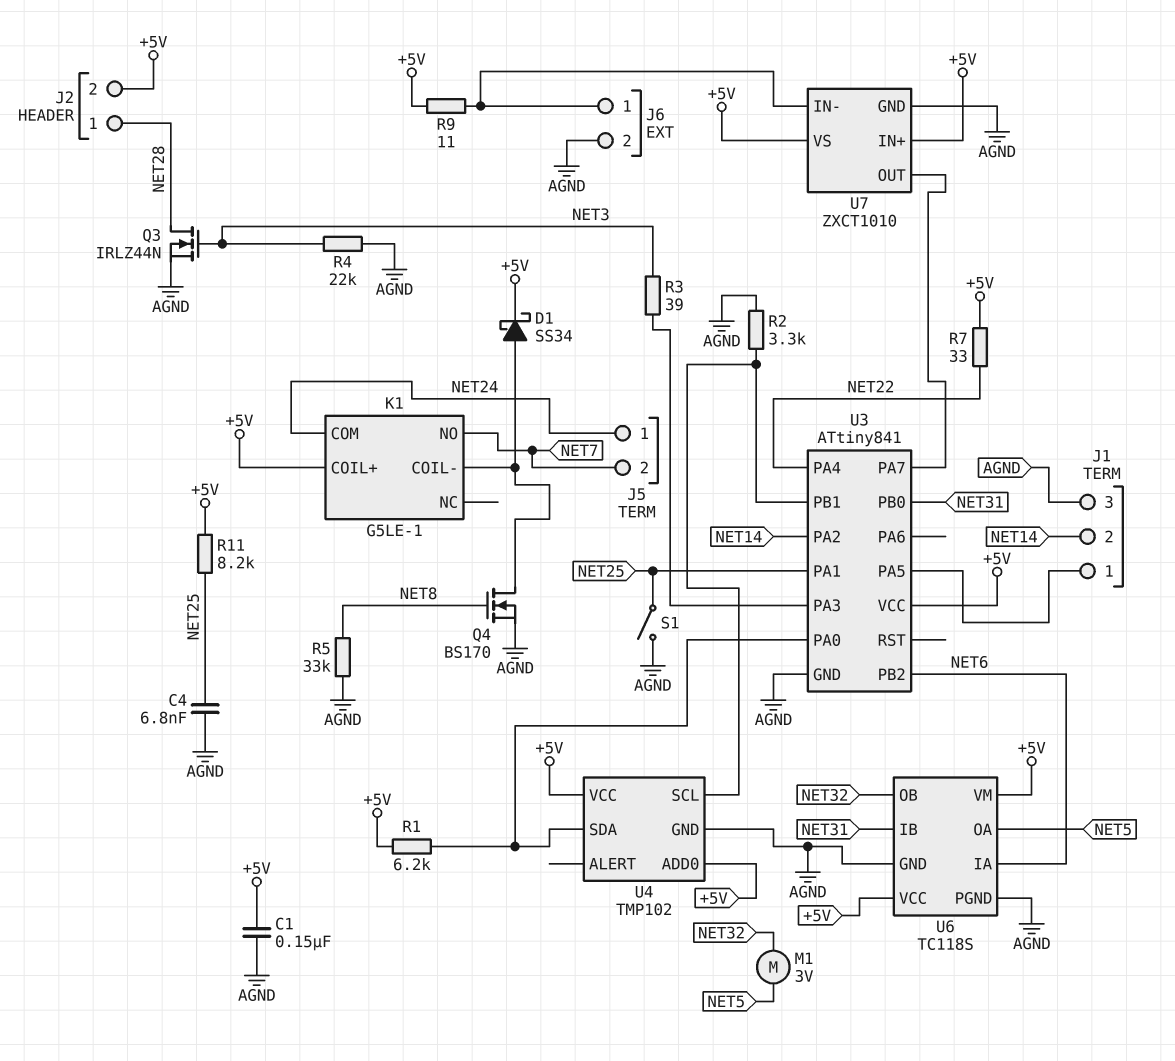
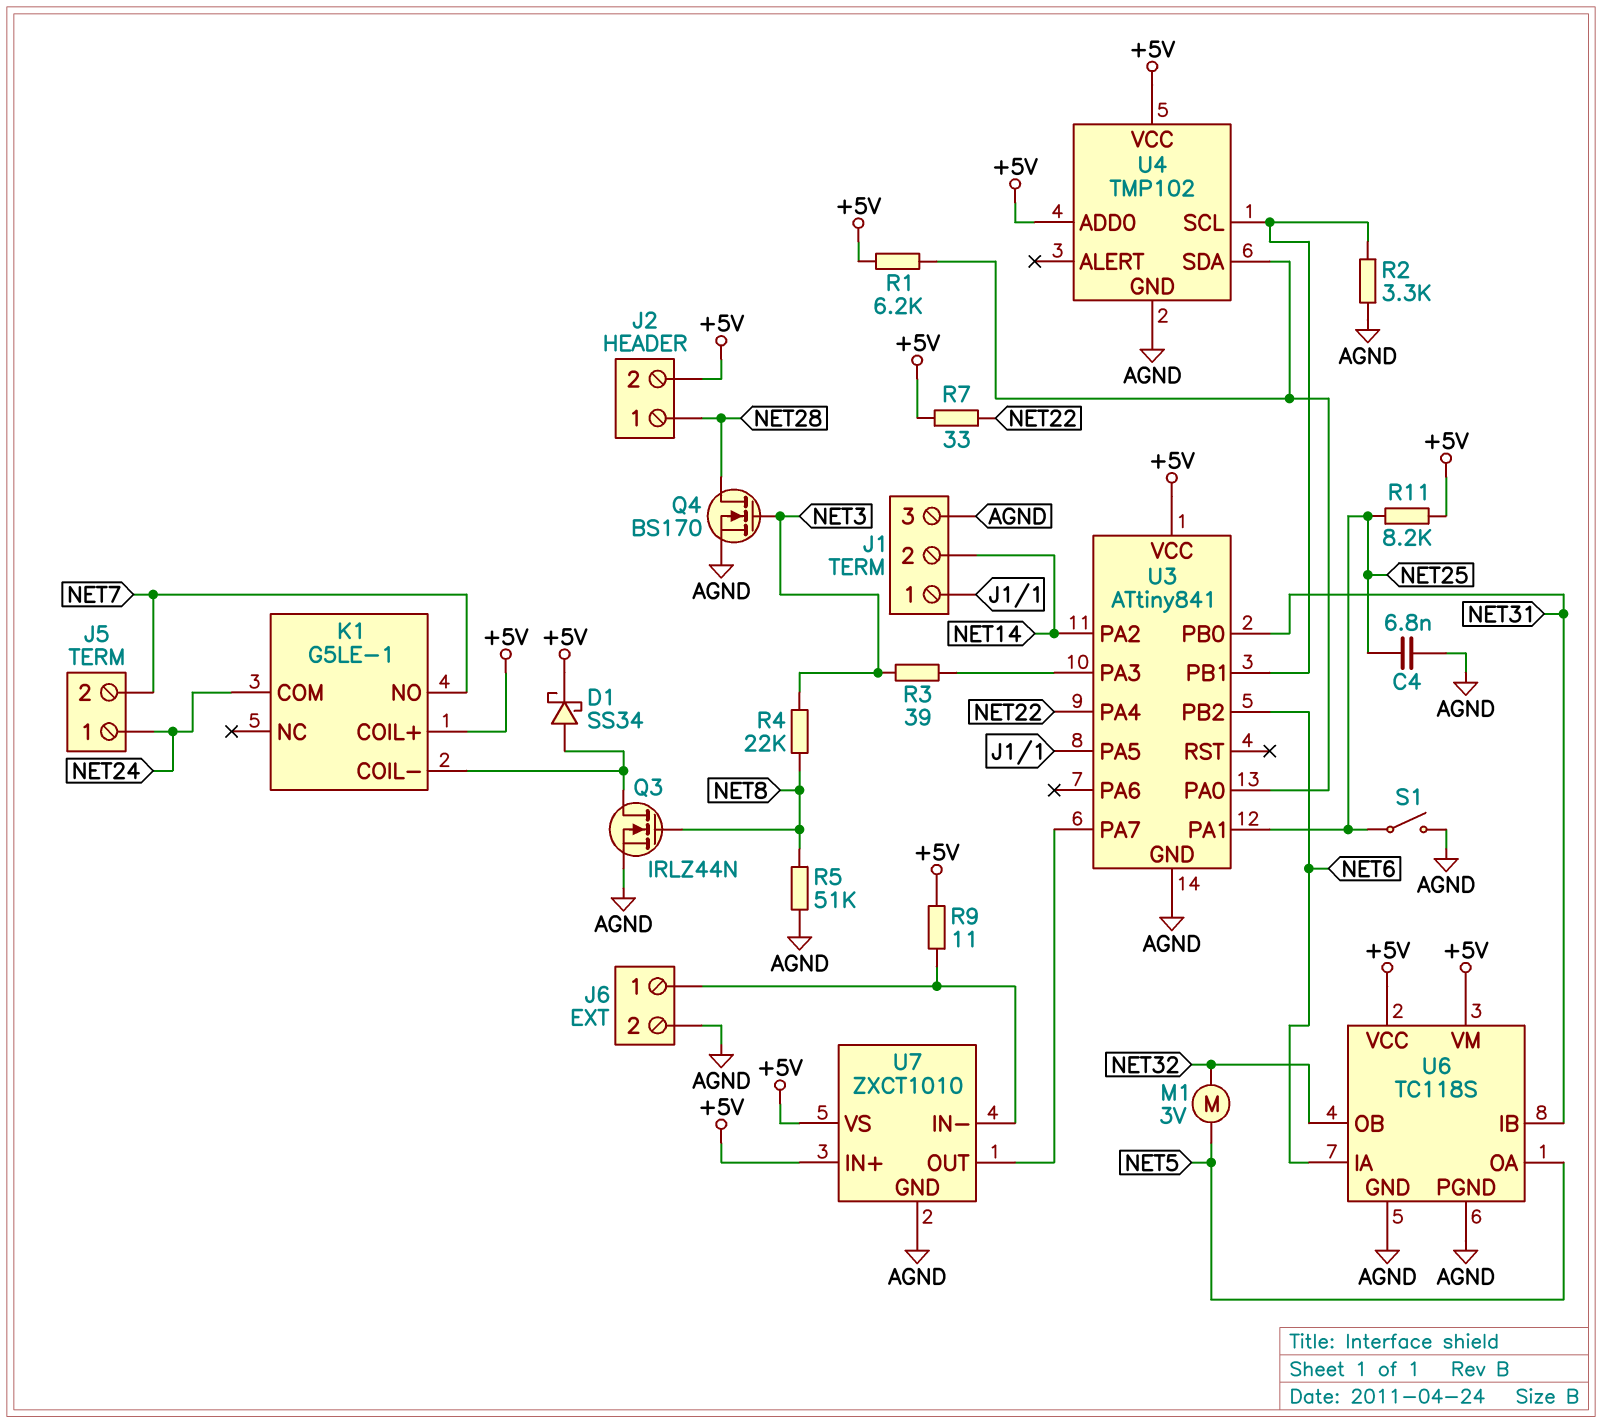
C1: 150nF (+5V, AGND) -> none
Q3: NMOS IRLZ44N (G NET3, D NET28, S AGND) -> NMOS IRLZ44N (G NET8, D K1/COIL-, S AGND)
Q4: NMOS BS170 (G NET8, D K1/COIL-, S AGND) -> NMOS BS170 (G NET3, D NET28, S AGND)
R4: 22k (AGND, NET3) -> 22k (NET3, NET8)
R5: 33k (AGND, NET8) -> 51k (AGND, NET8)

